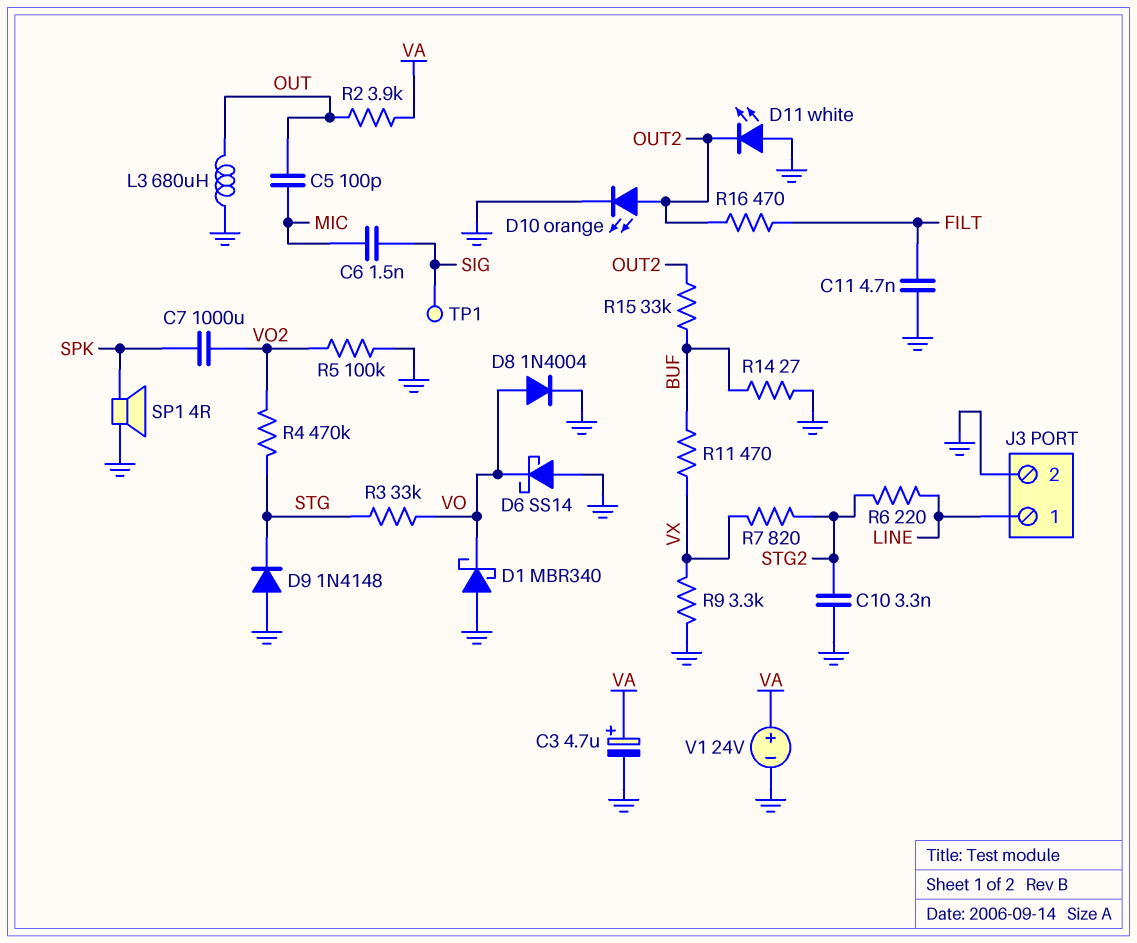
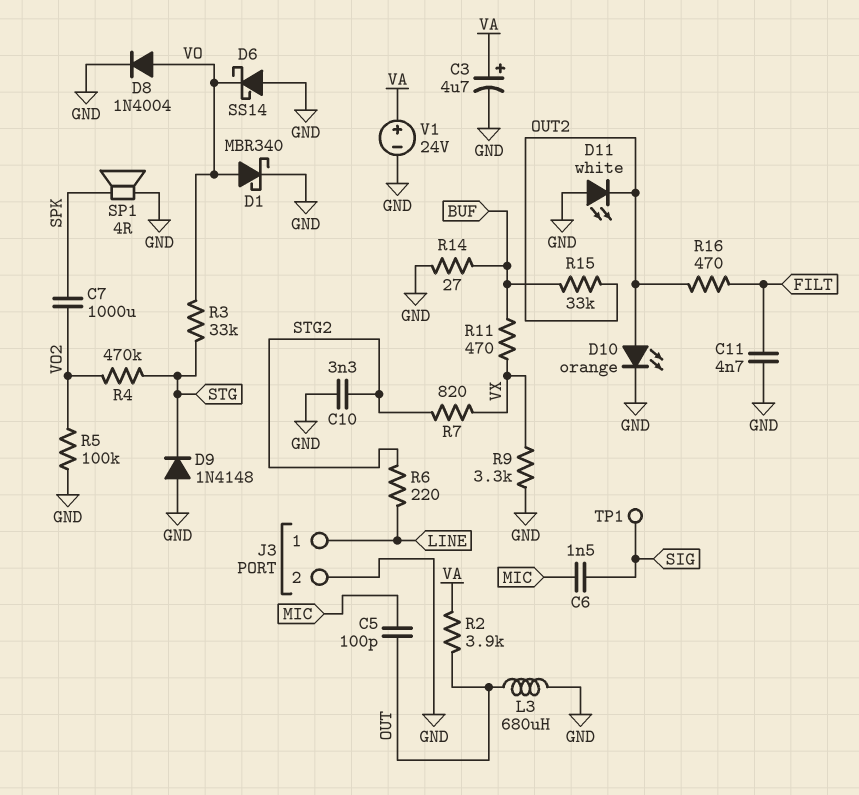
D1: schottky MBR340 (A GND, K VO) -> schottky MBR340 (A VO, K GND)

